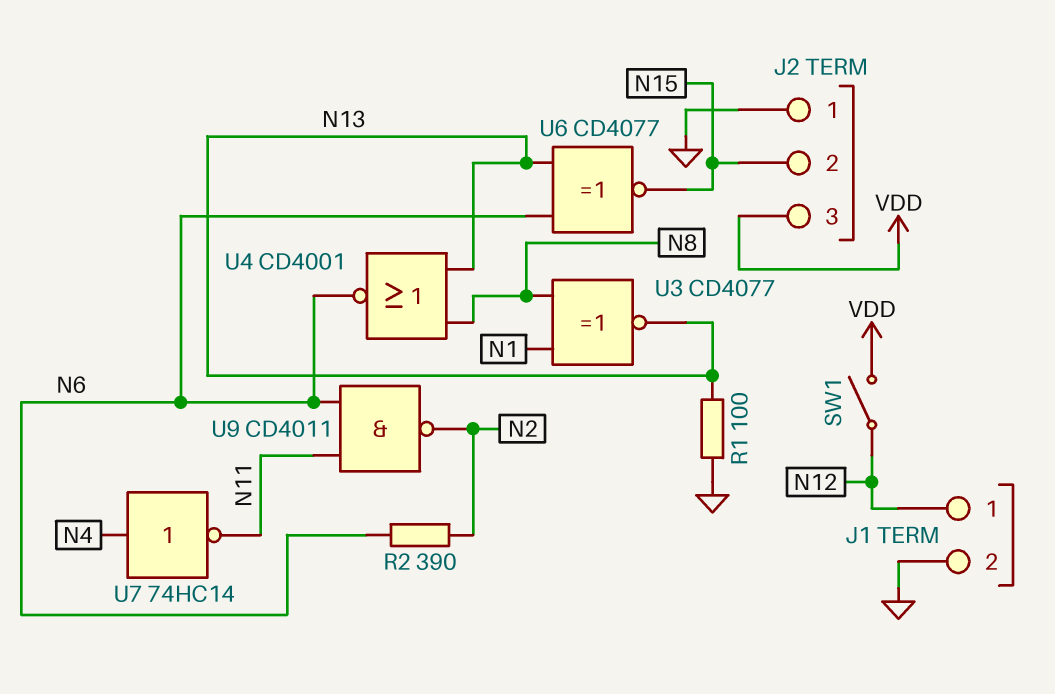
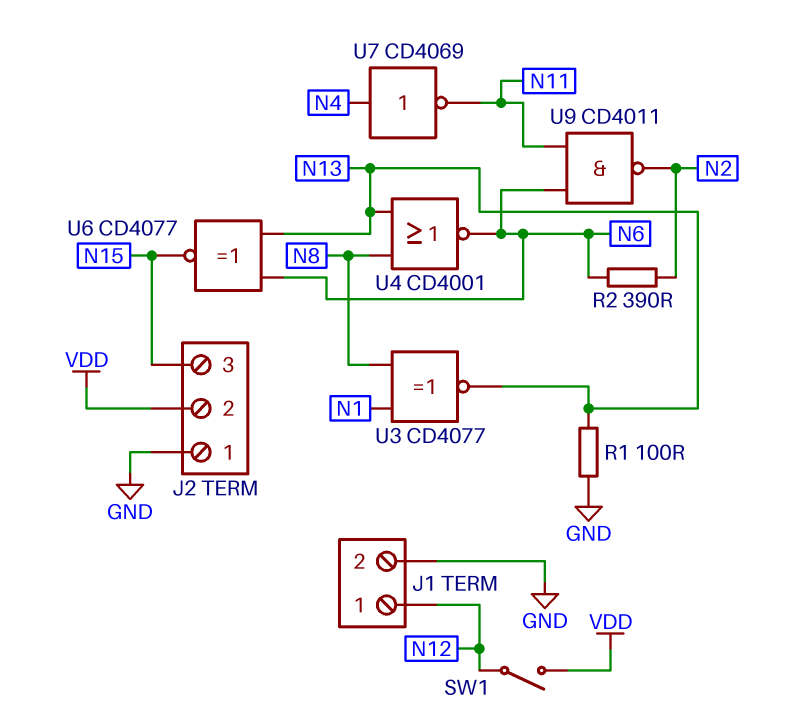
J2 pin 2: N15 -> VDD
J2 pin 3: VDD -> N15
U7: NOT 74HC14 (in N4, out N11) -> NOT CD4069 (in N4, out N11)

